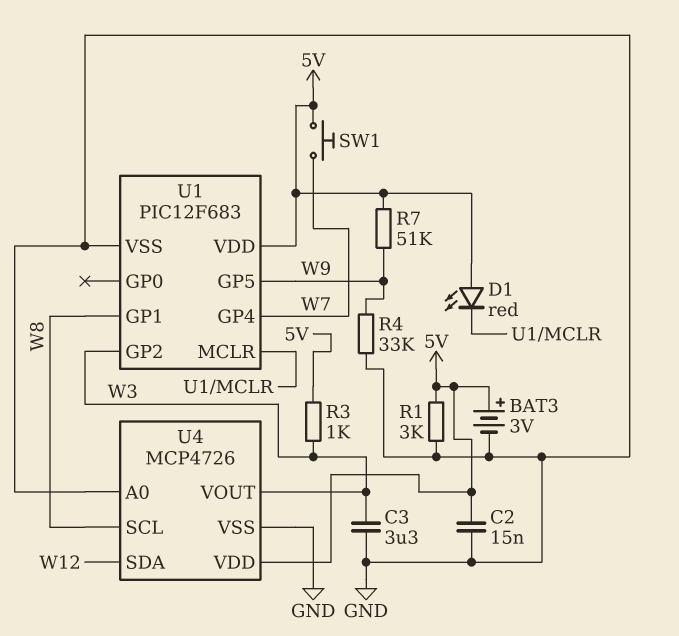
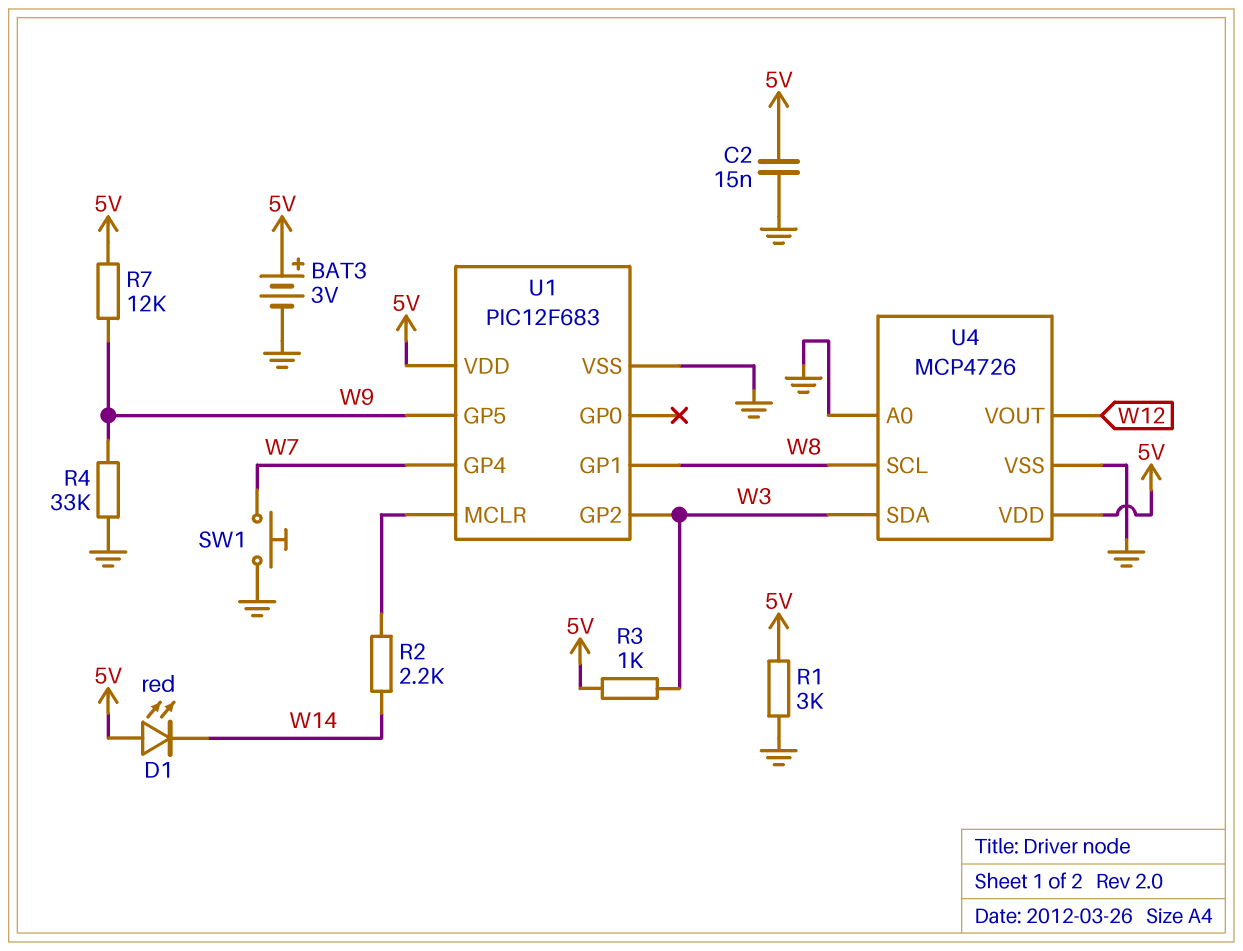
C3: 3.3uF (GND, W3) -> none
D1: LED red (A 5V, K U1/MCLR) -> LED red (A 5V, K W14)
R2: none -> 2.2k (U1/MCLR, W14)
R7: 51k (5V, W9) -> 12k (5V, W9)
SW1: button (5V, W7) -> button (GND, W7)
U4 pin SDA: W12 -> W3
U4 pin VOUT: W3 -> W12

